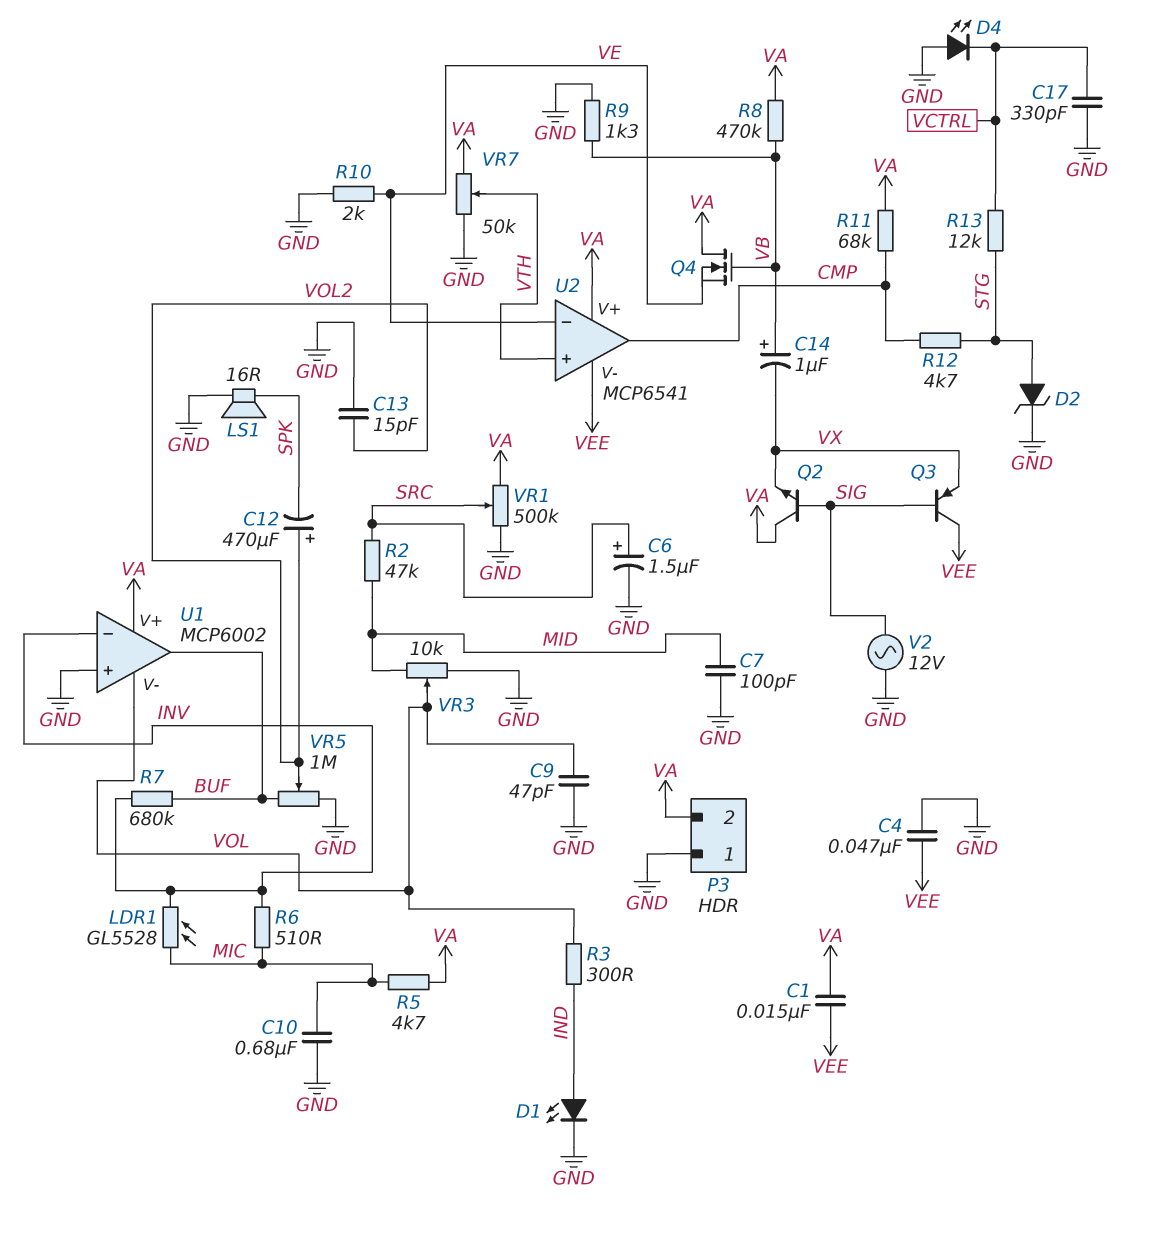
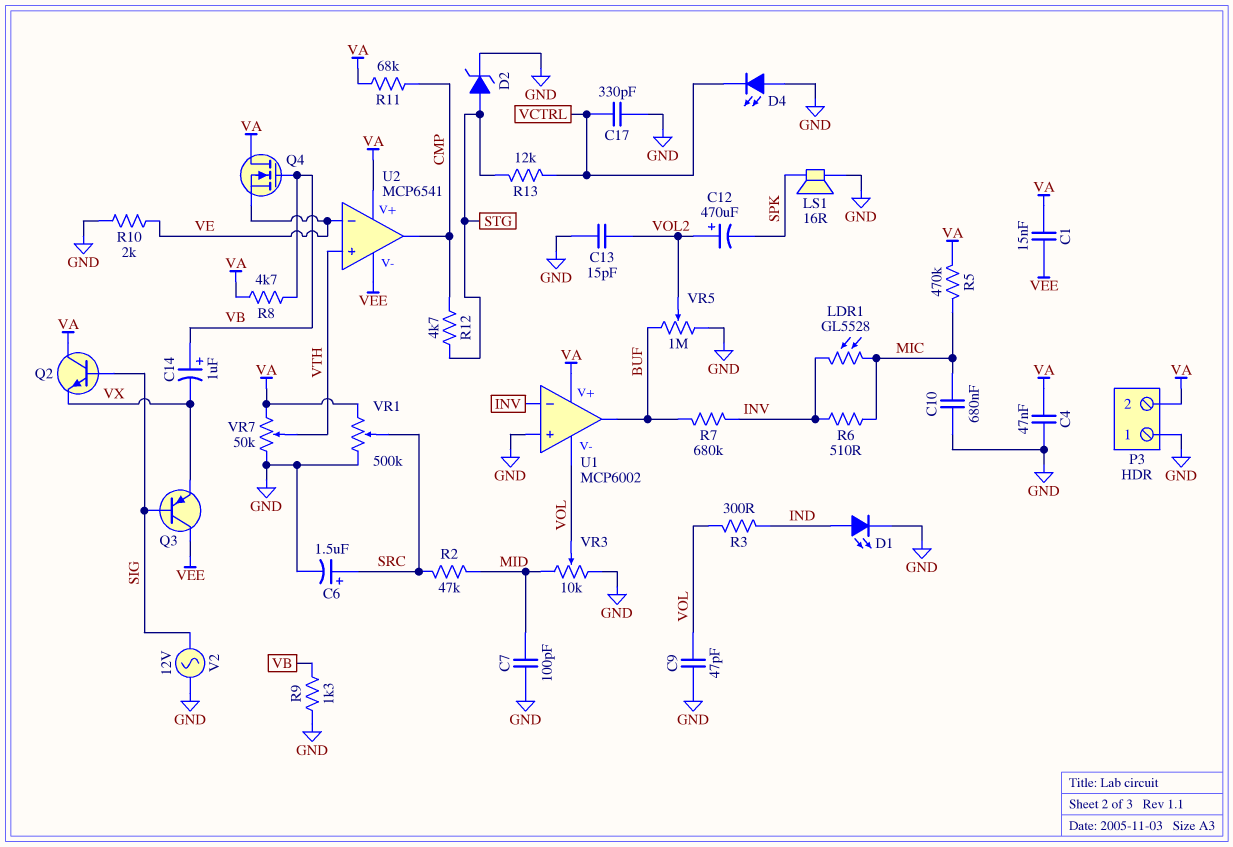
C4: 47nF (GND, VEE) -> 47nF (GND, VA)
R5: 4.7k (MIC, VA) -> 470k (MIC, VA)
R8: 470k (VA, VB) -> 4.7k (VA, VB)

